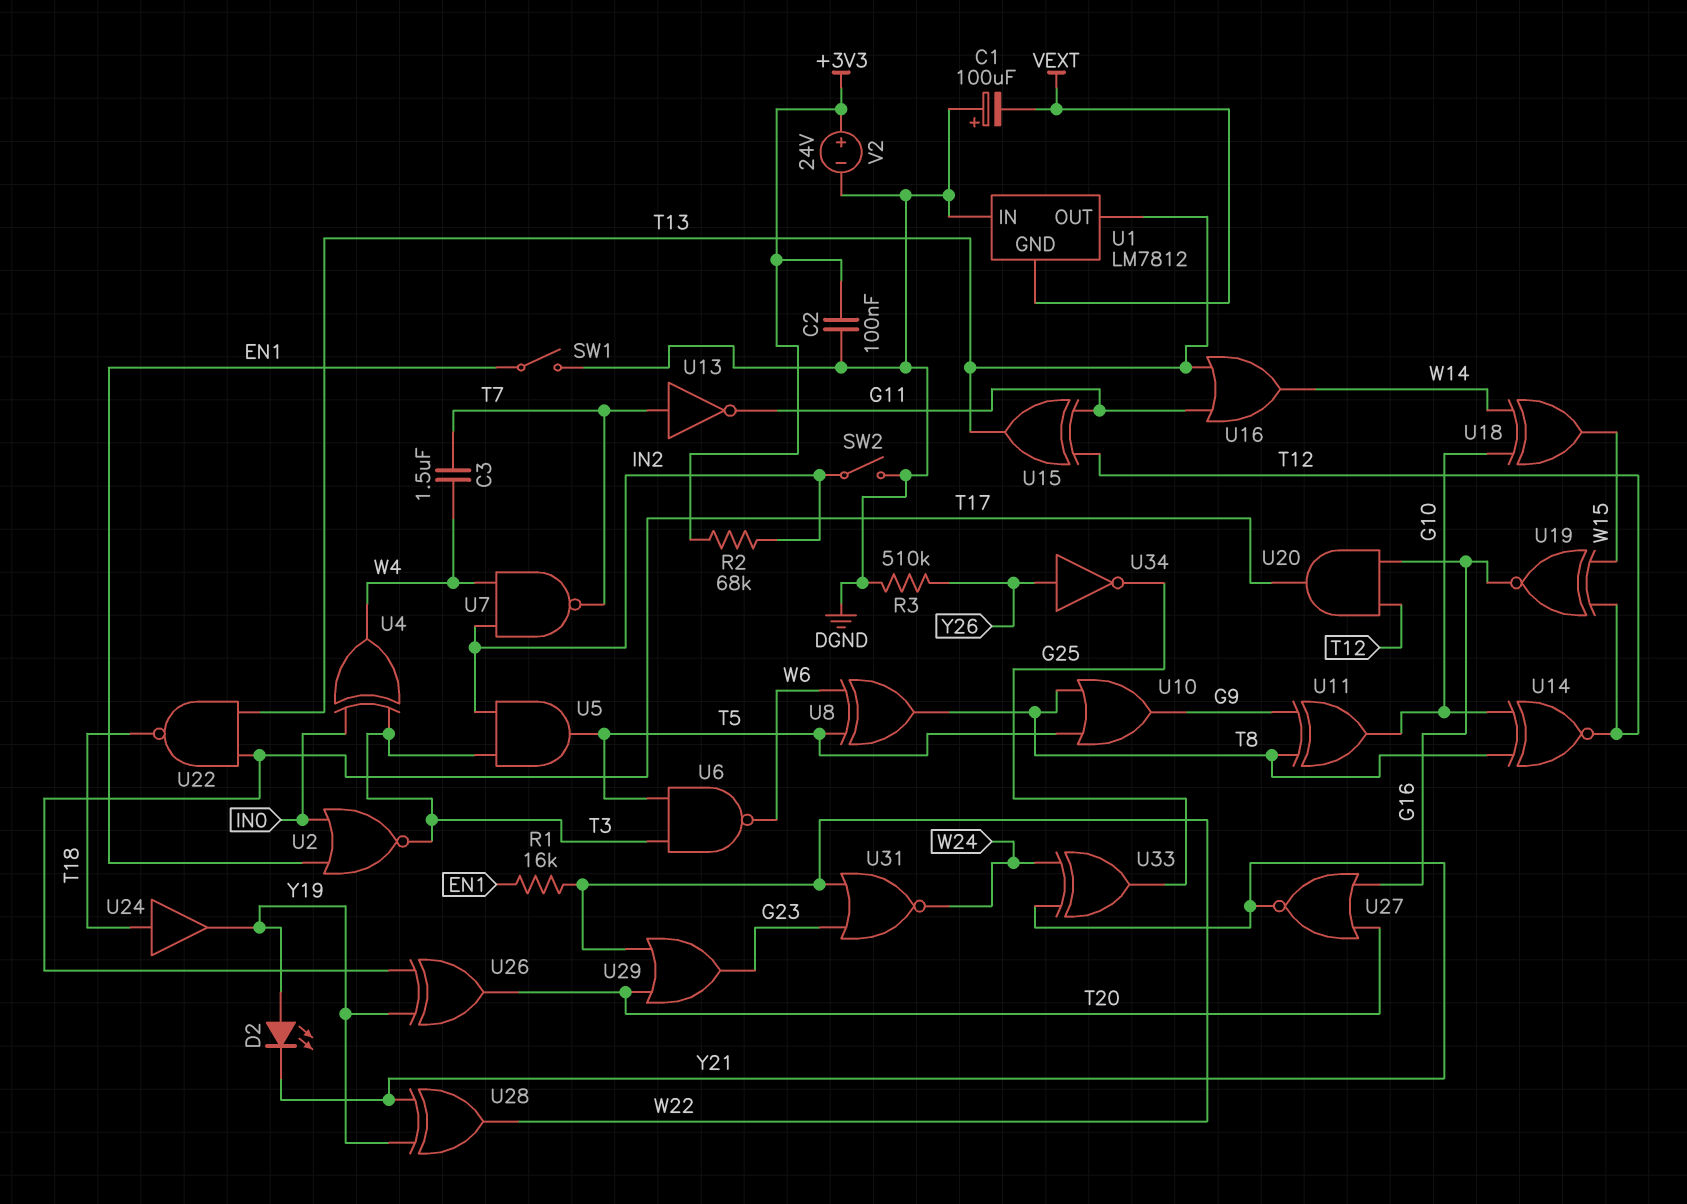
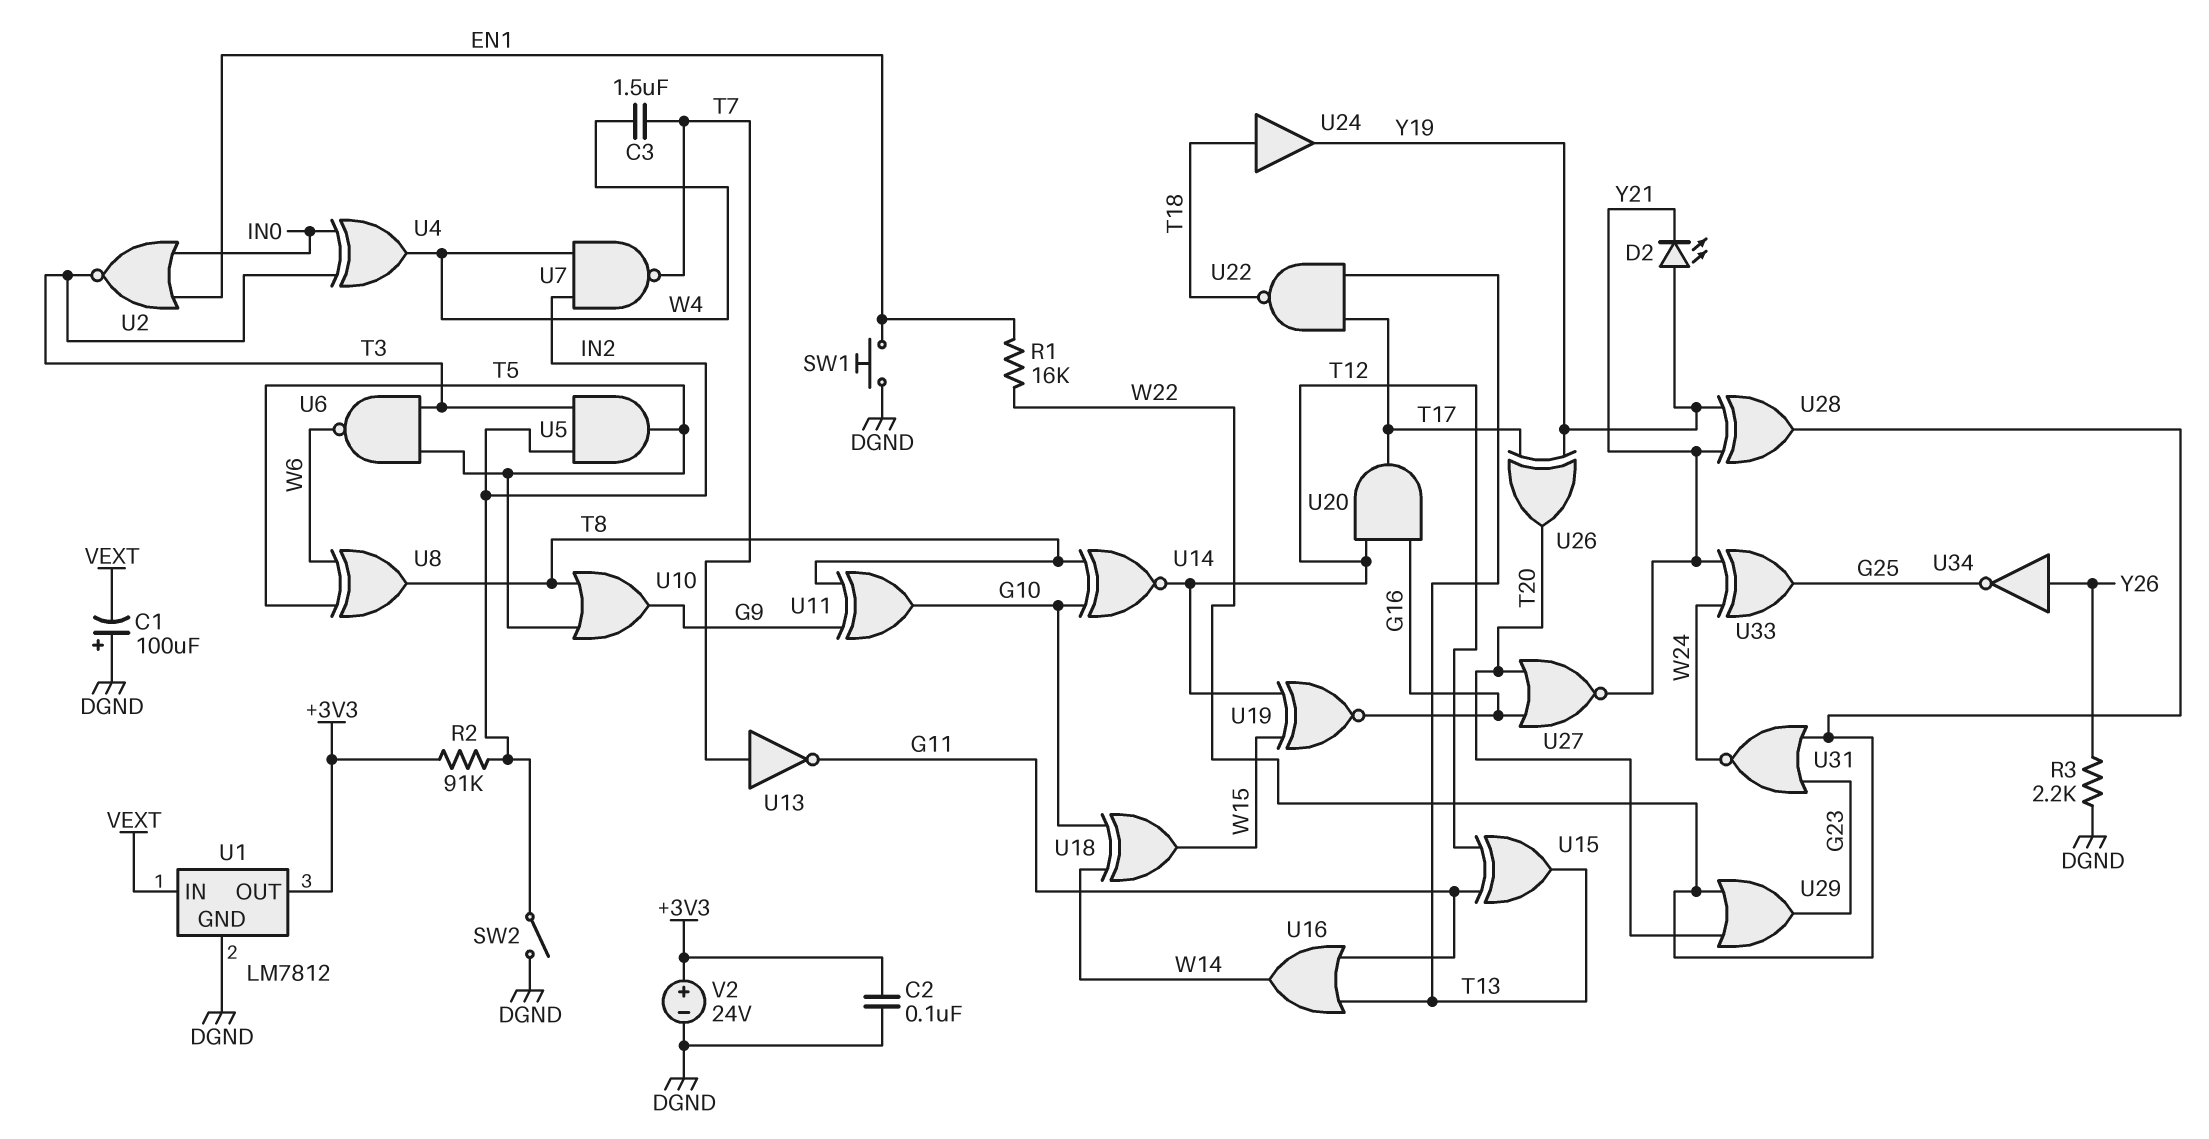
R2: 68k (+3V3, IN2) -> 91k (+3V3, IN2)
R3: 510k (DGND, Y26) -> 2.2k (DGND, Y26)
SW1: switch (DGND, EN1) -> button (DGND, EN1)
U1 pin GND: VEXT -> DGND
U1 pin IN: DGND -> VEXT
U1 pin OUT: T13 -> +3V3

